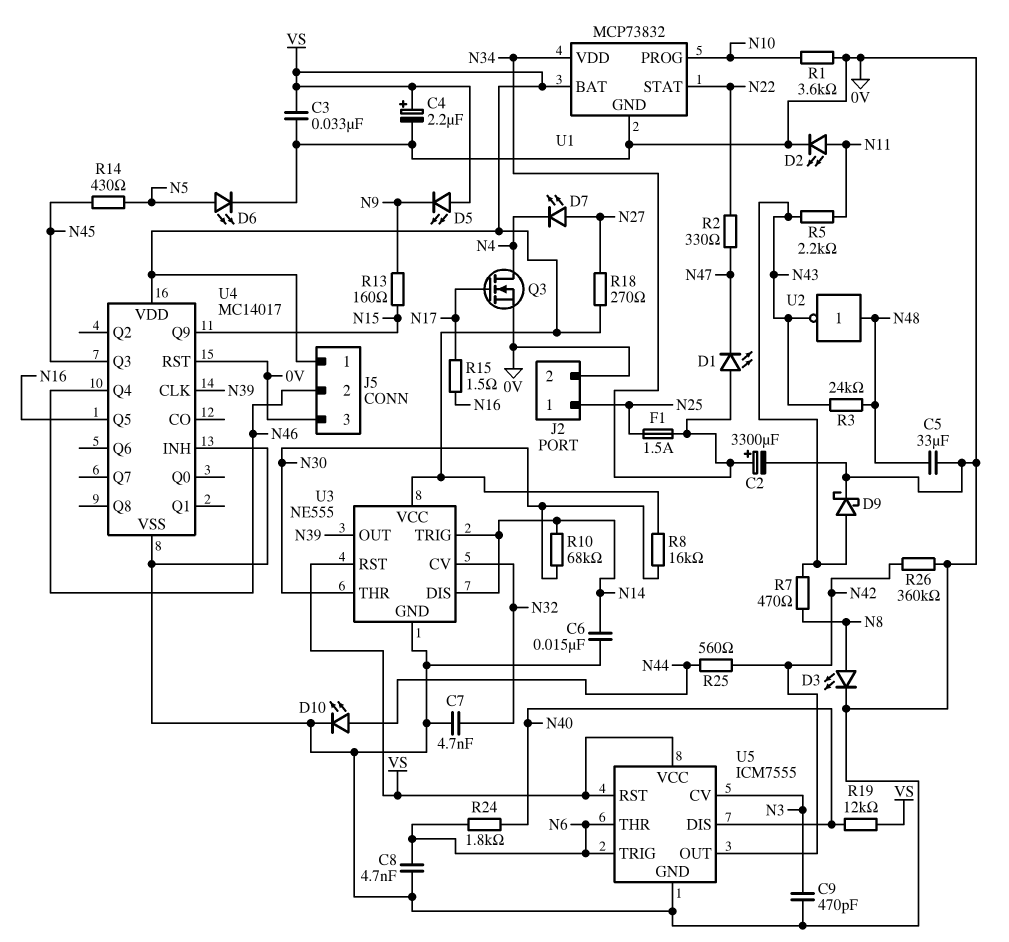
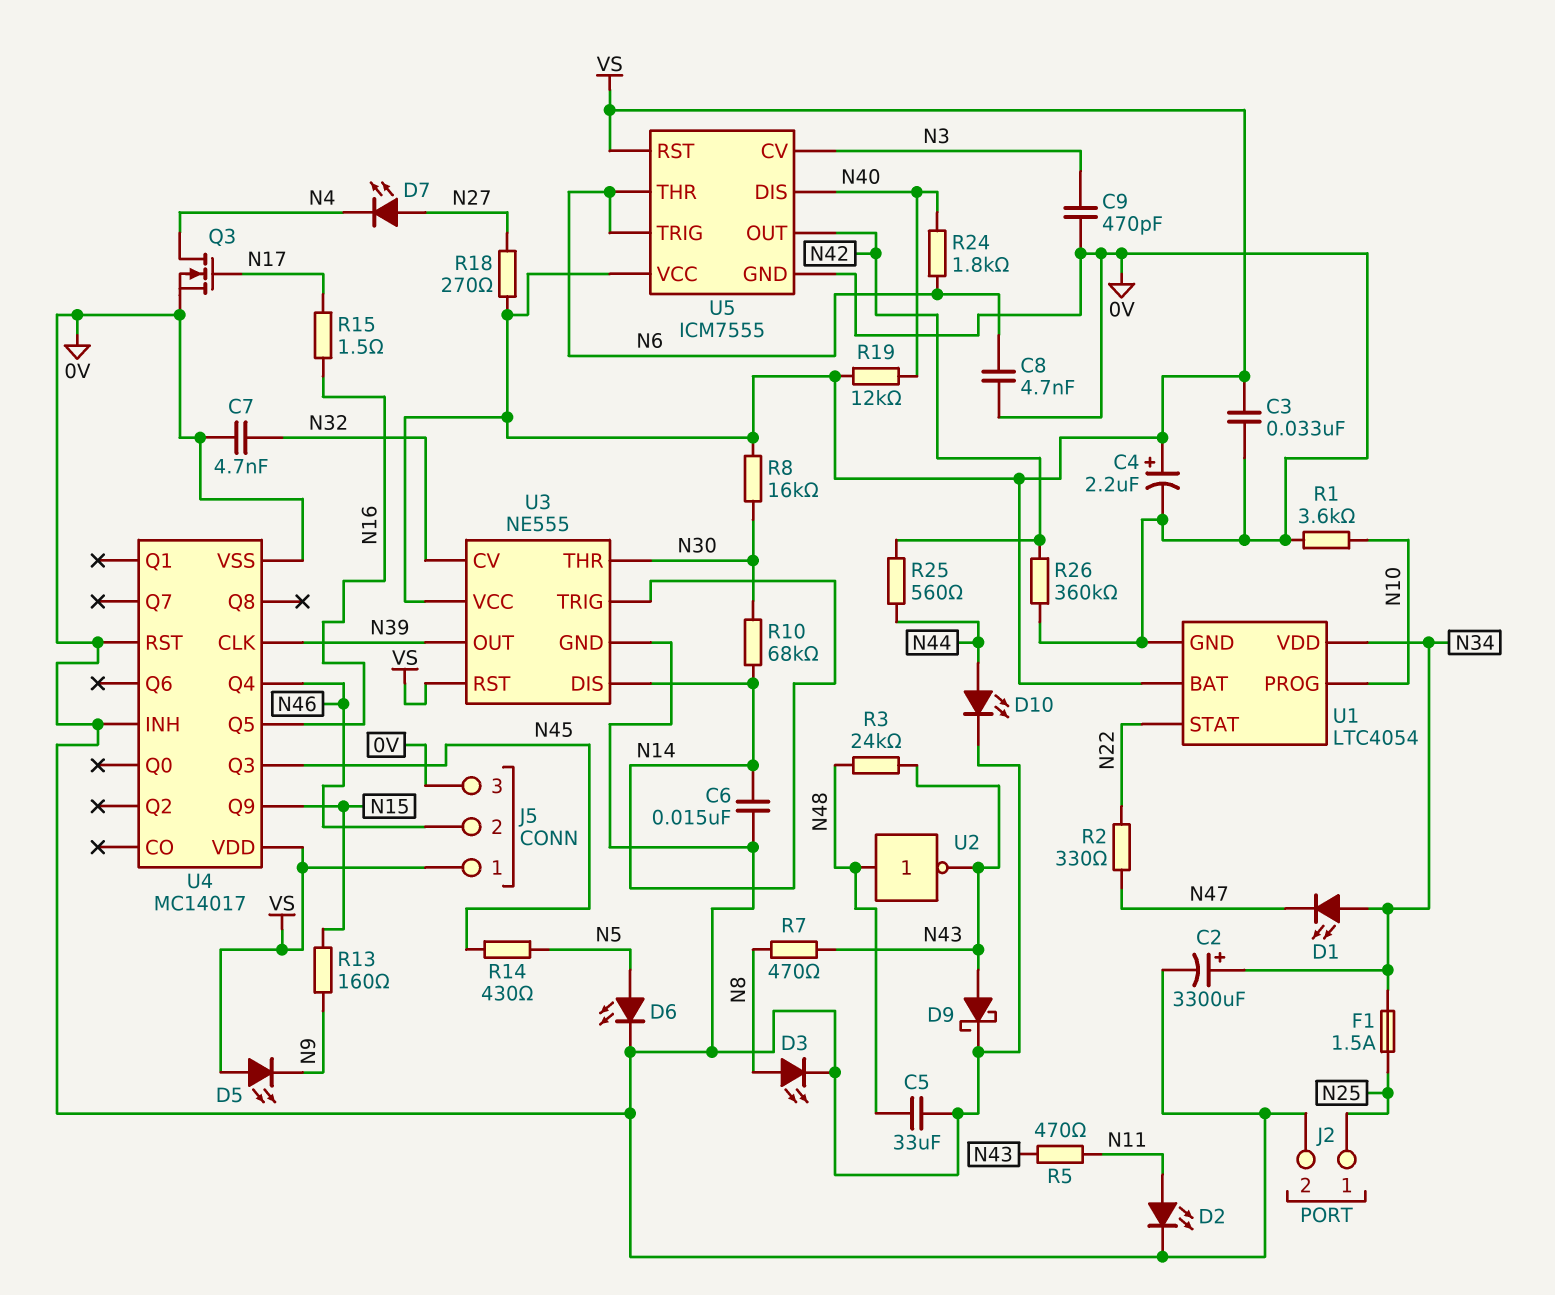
R5: 2.2k (N11, N43) -> 470 (N11, N43)
U1: MCP73832 -> LTC4054

